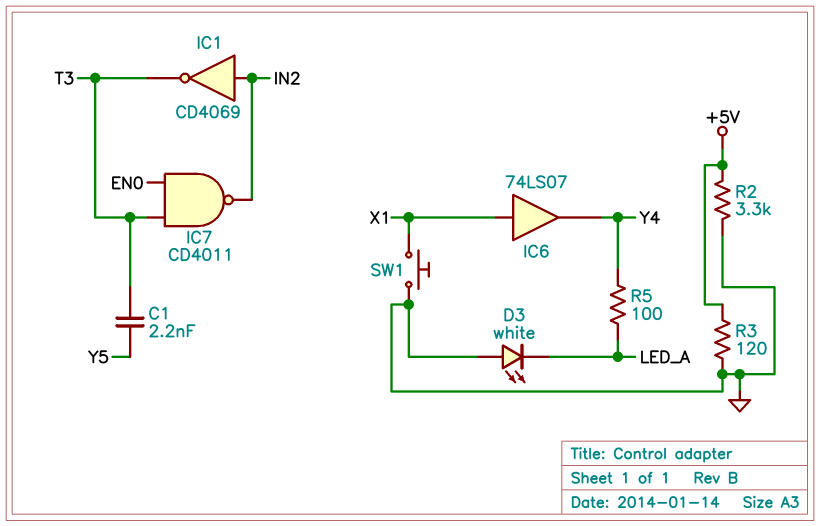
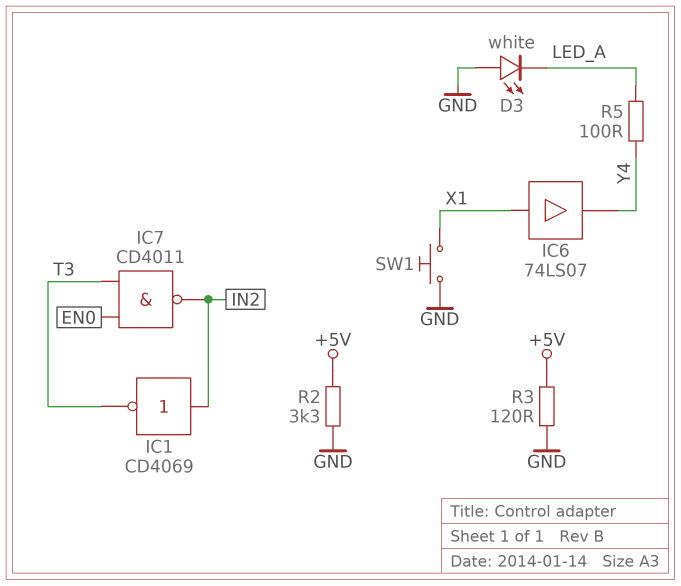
C1: 2.2nF (T3, Y5) -> none

